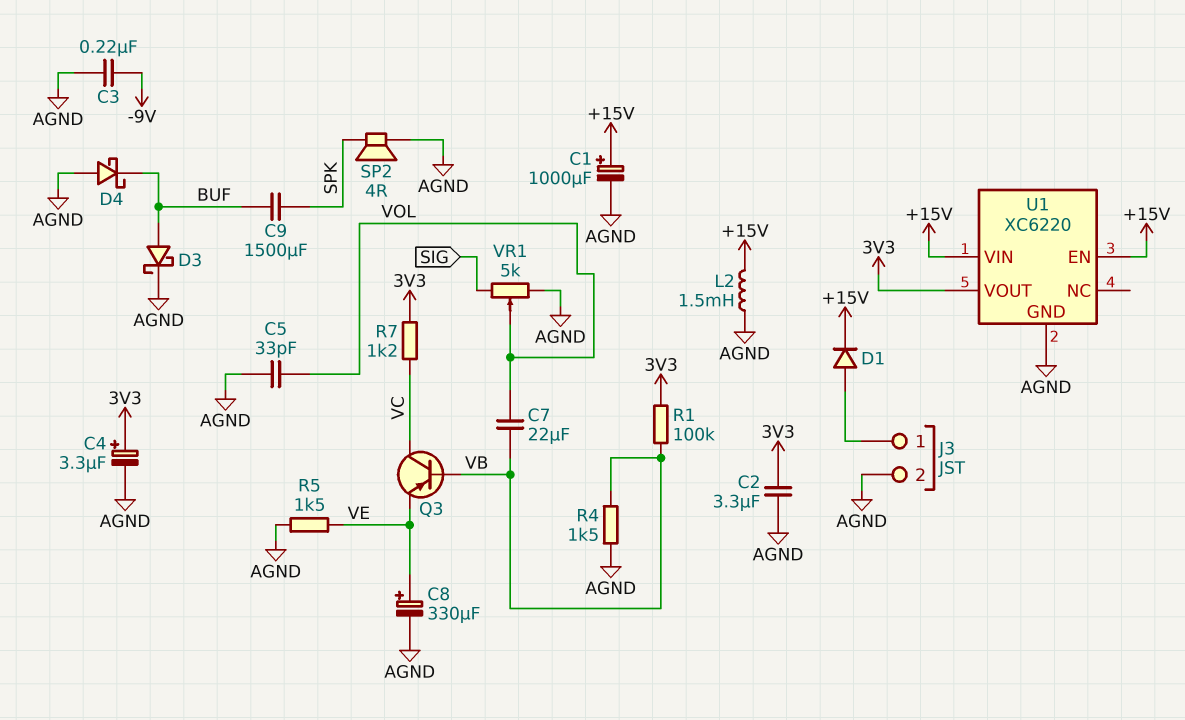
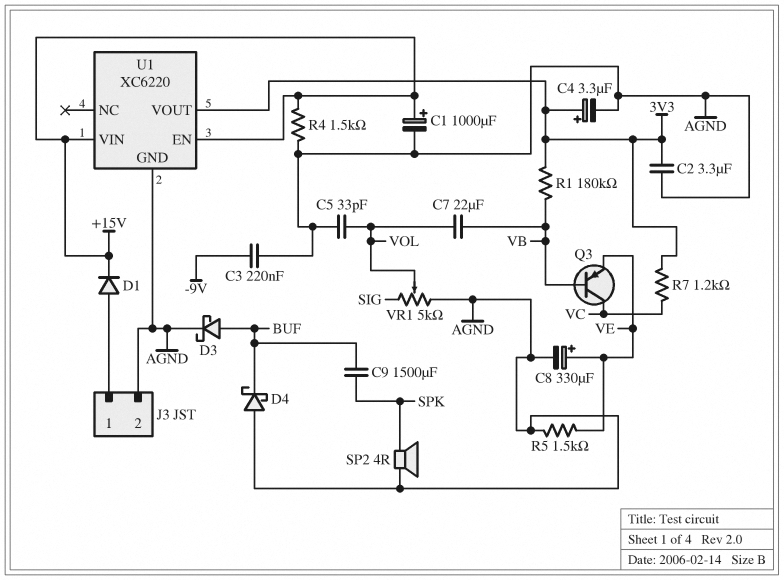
L2: 1.5mH (+15V, AGND) -> none
R1: 100k (3V3, VB) -> 180k (3V3, VB)
R4: 1.5k (AGND, VB) -> 1.5k (+15V, AGND)

